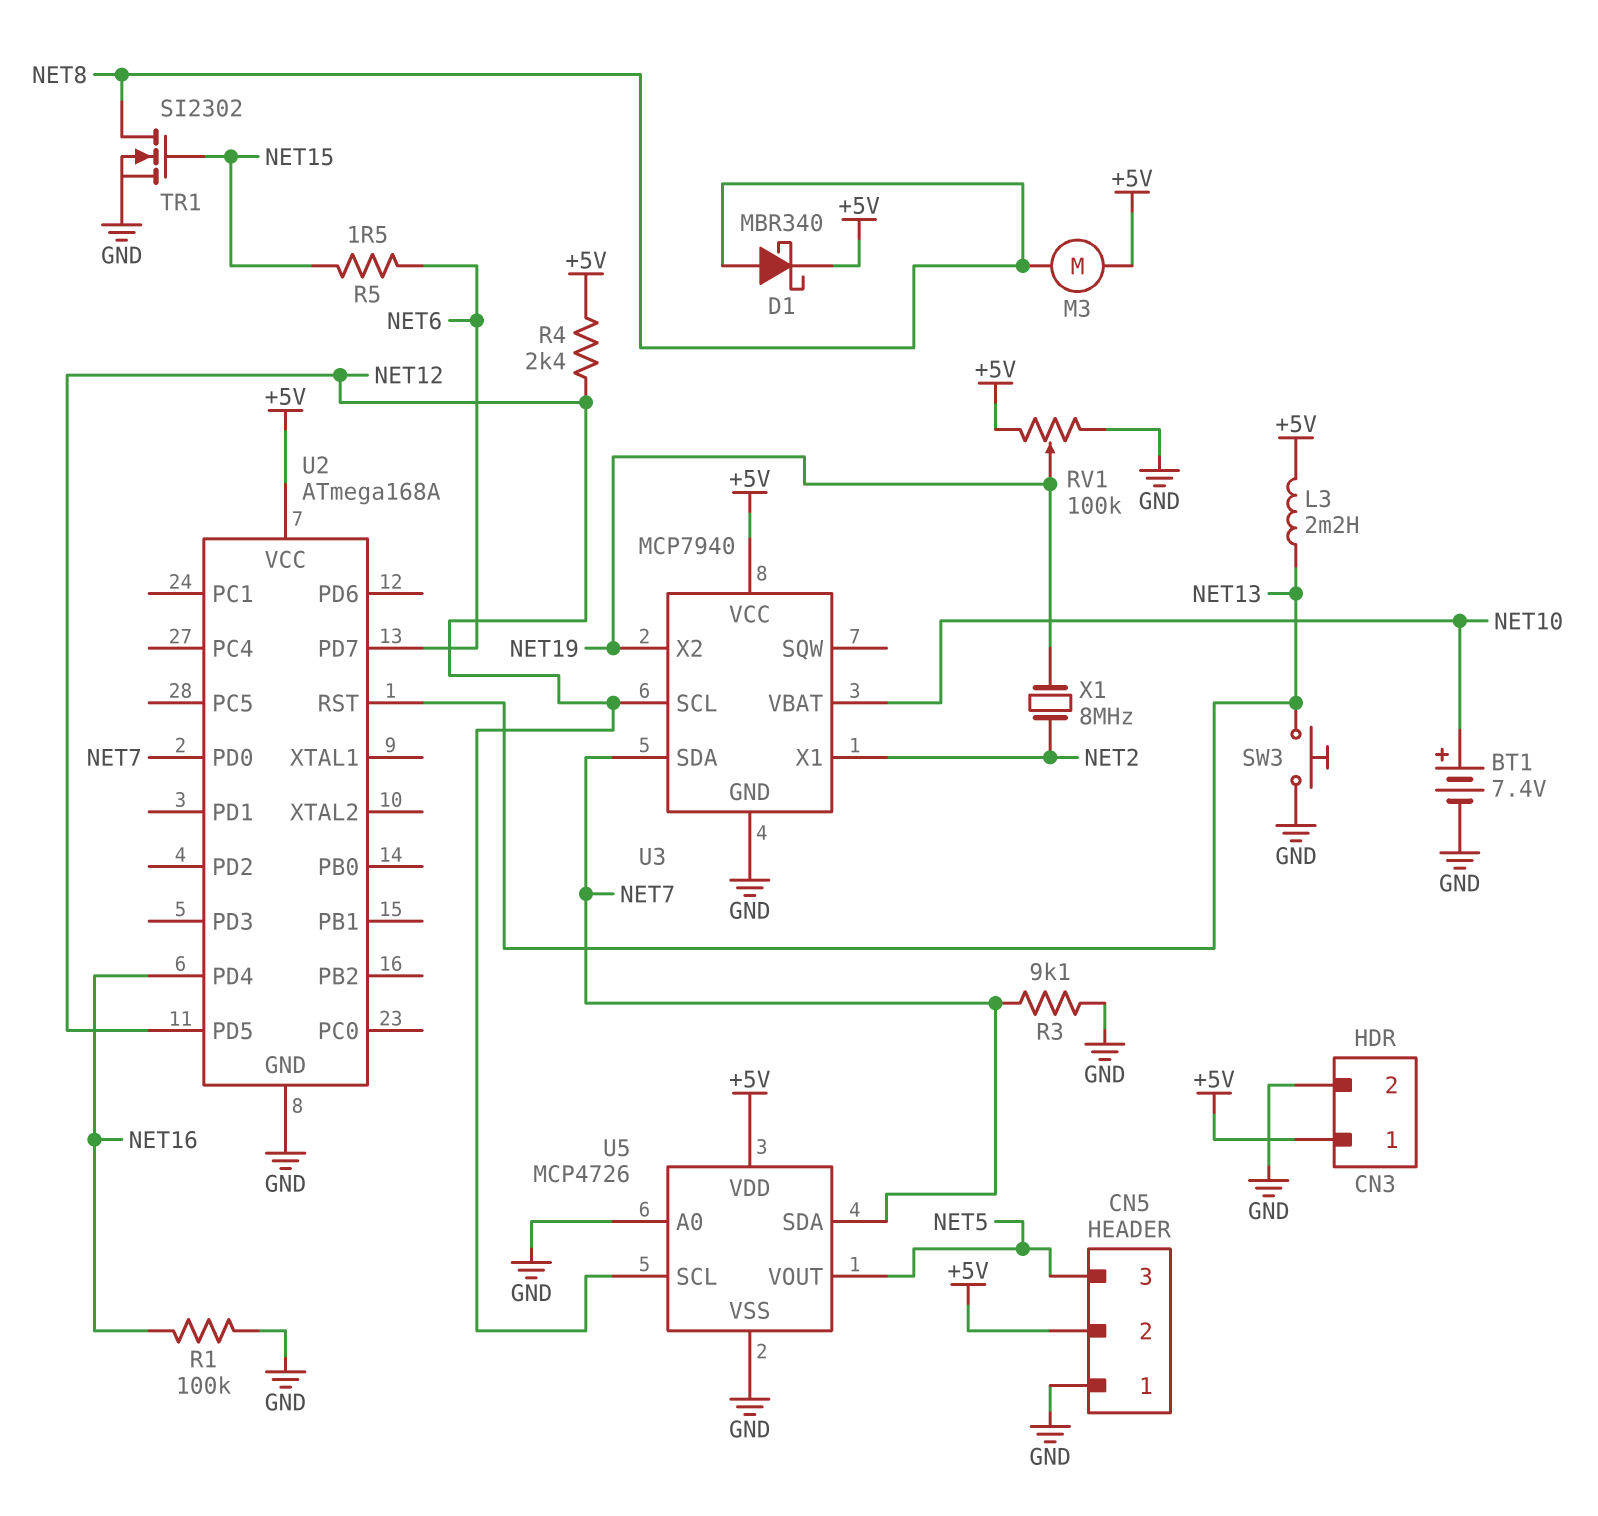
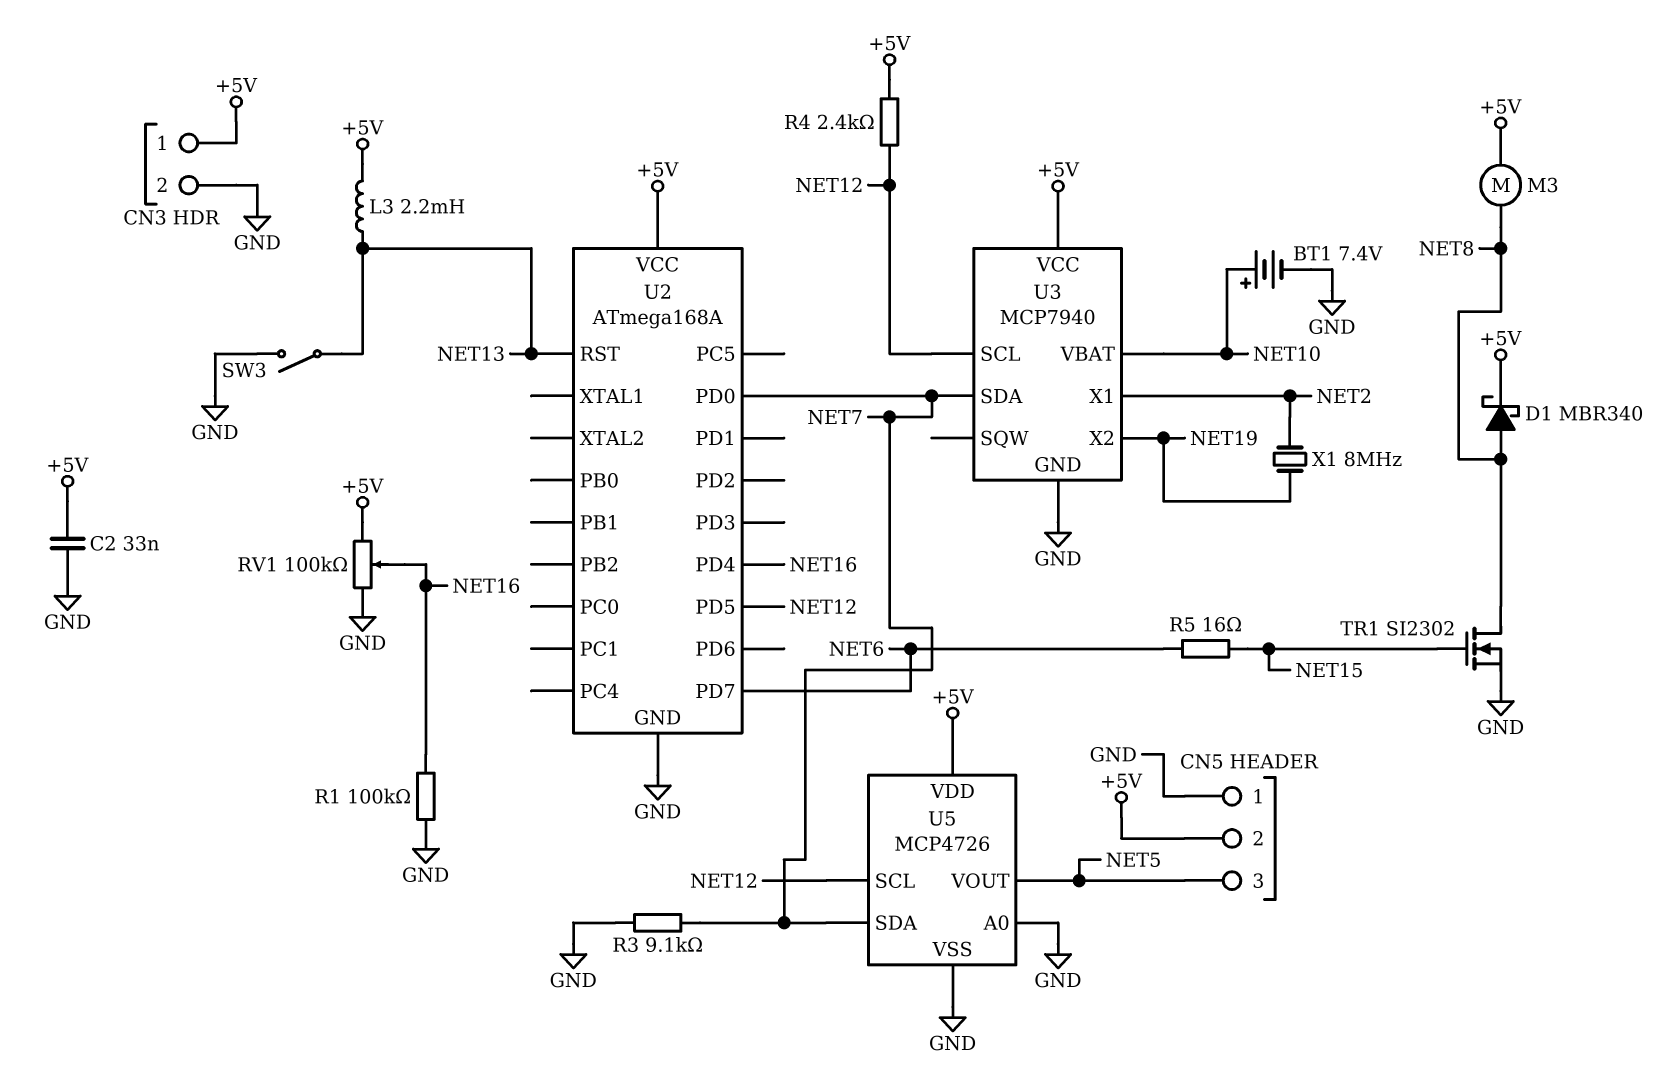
C2: none -> 33nF (+5V, GND)
R5: 1.5 (NET6, NET15) -> 16 (NET6, NET15)
RV1: 100k (+5V, GND, wiper NET19) -> 100k (+5V, GND, wiper NET16)
SW3: button (GND, NET13) -> switch (GND, NET13)

